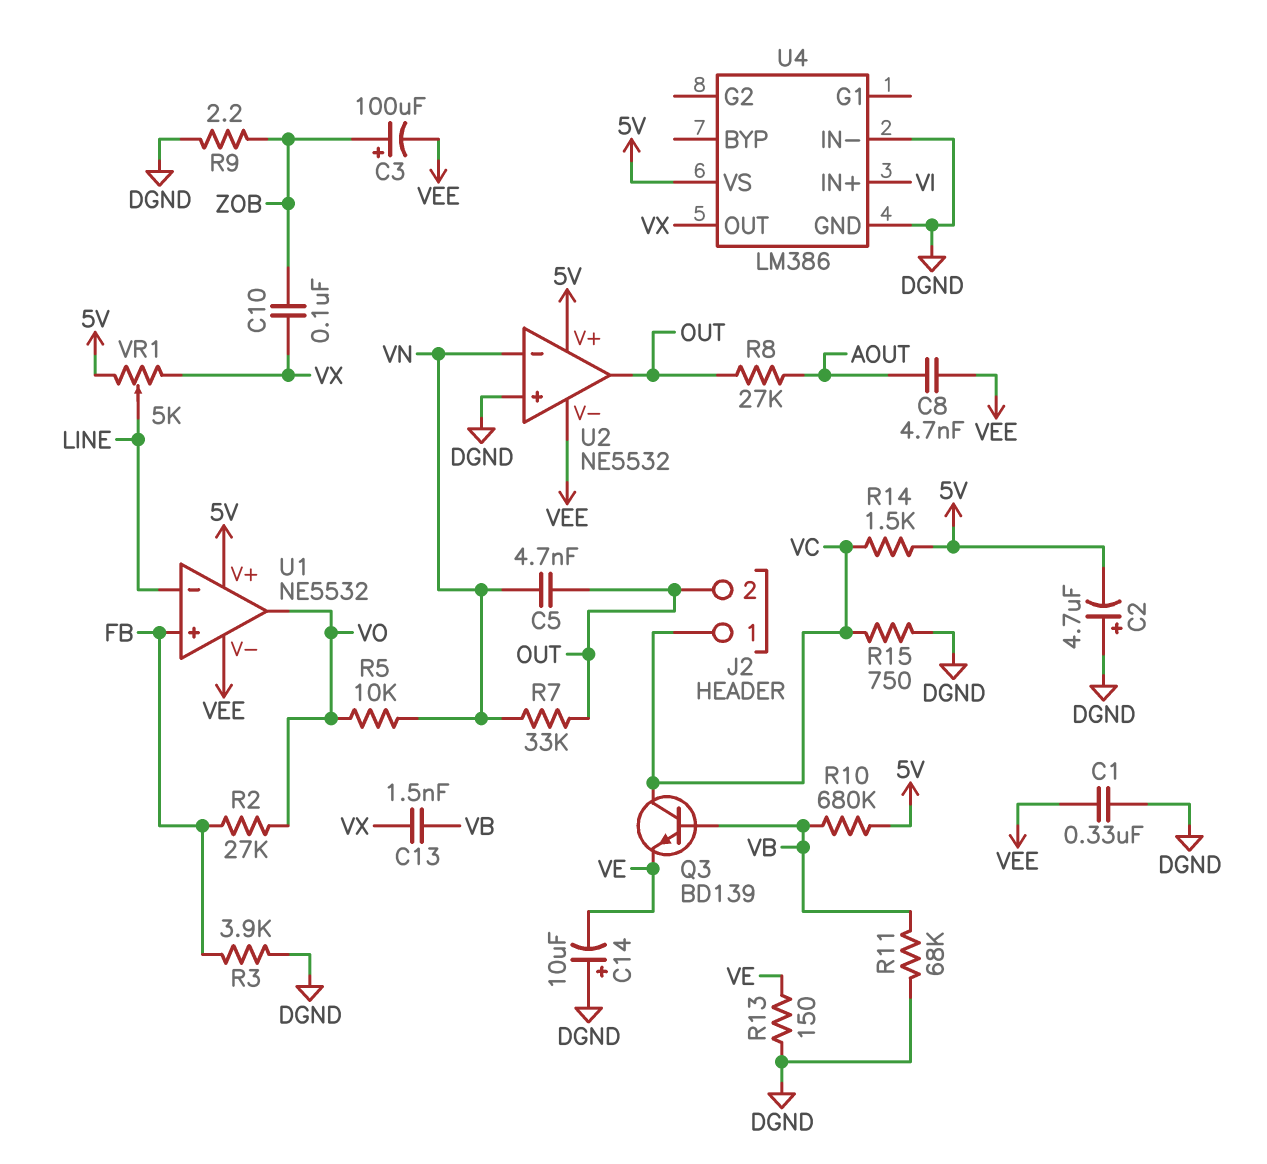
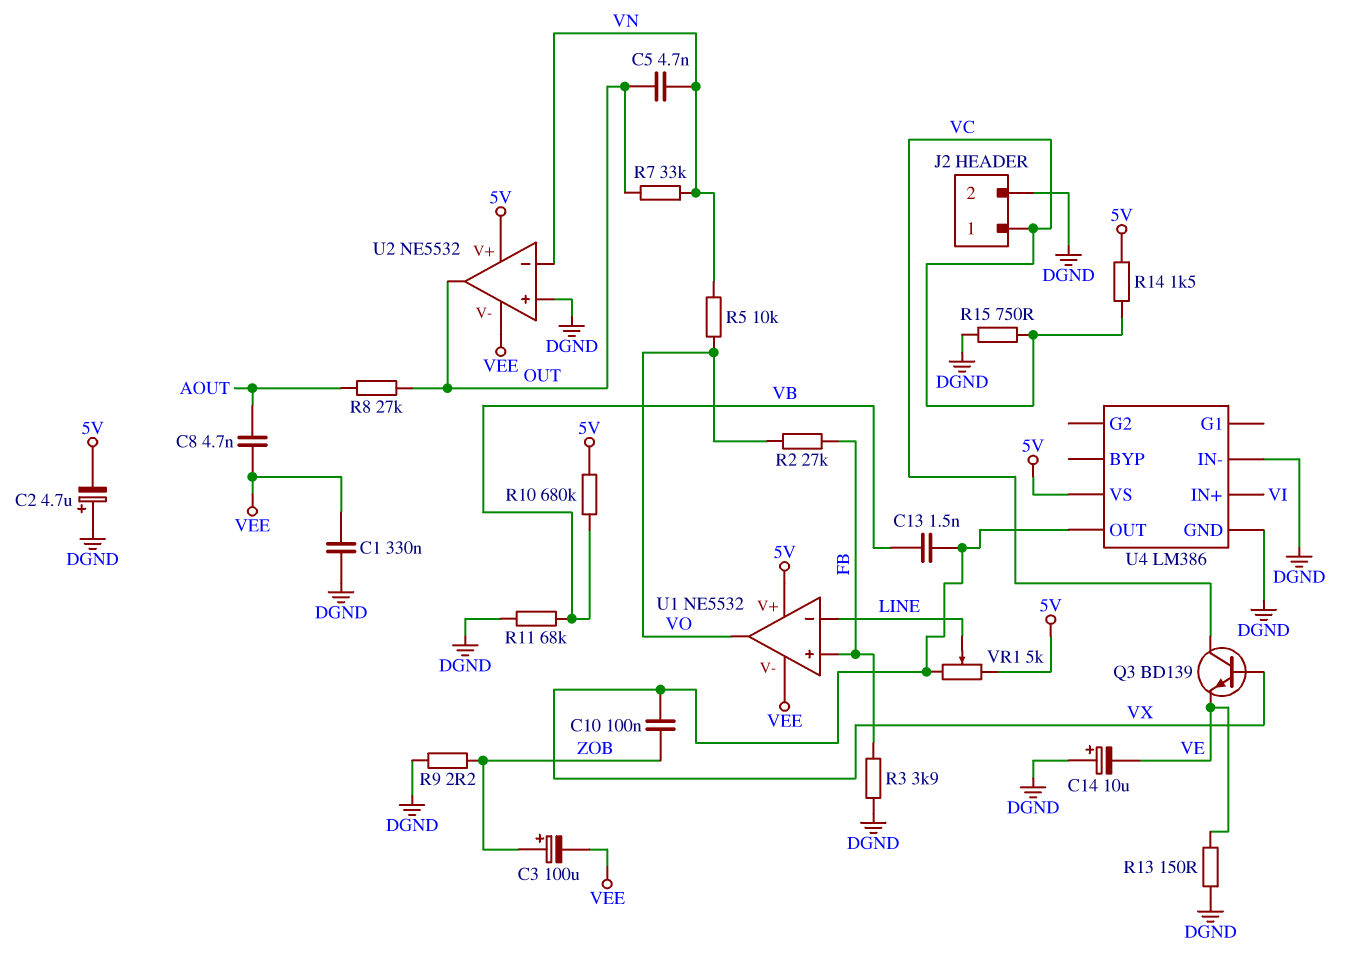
J2 pin 2: OUT -> DGND
Q3: NPN BD139 (B VB, C VC, E VE) -> NPN BD139 (B VX, C VC, E VE)

